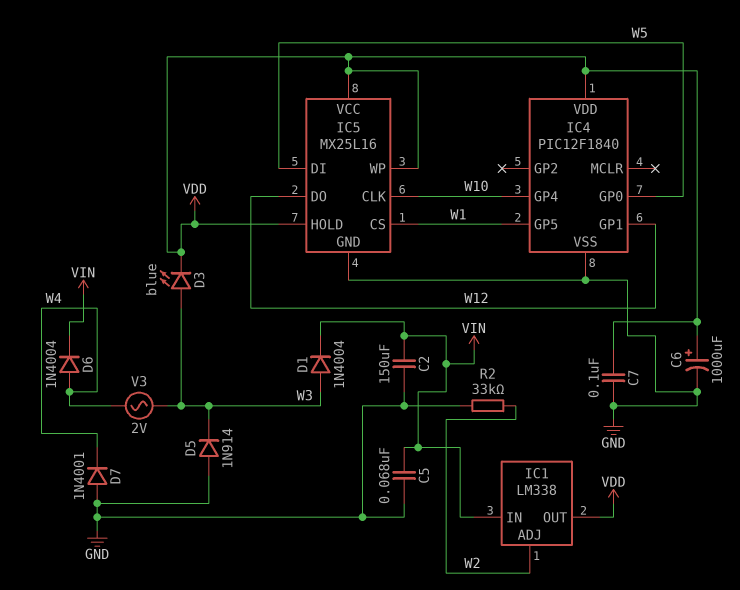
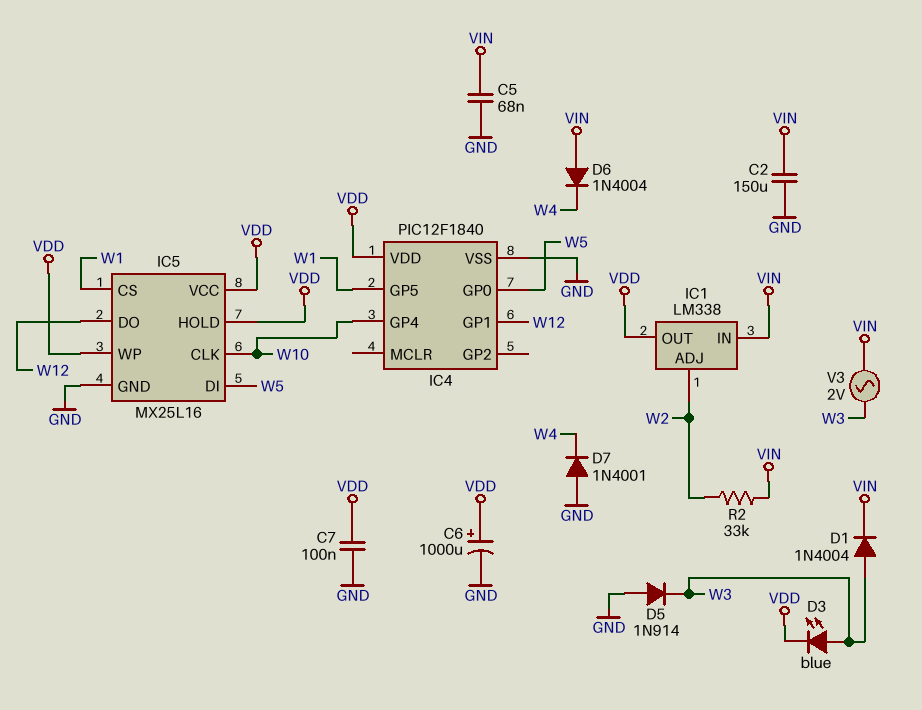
D6: diode 1N4004 (A W4, K VIN) -> diode 1N4004 (A VIN, K W4)
R2: 33k (GND, W2) -> 33k (VIN, W2)
V3: AC 2V (W3, W4) -> AC 2V (VIN, W3)

